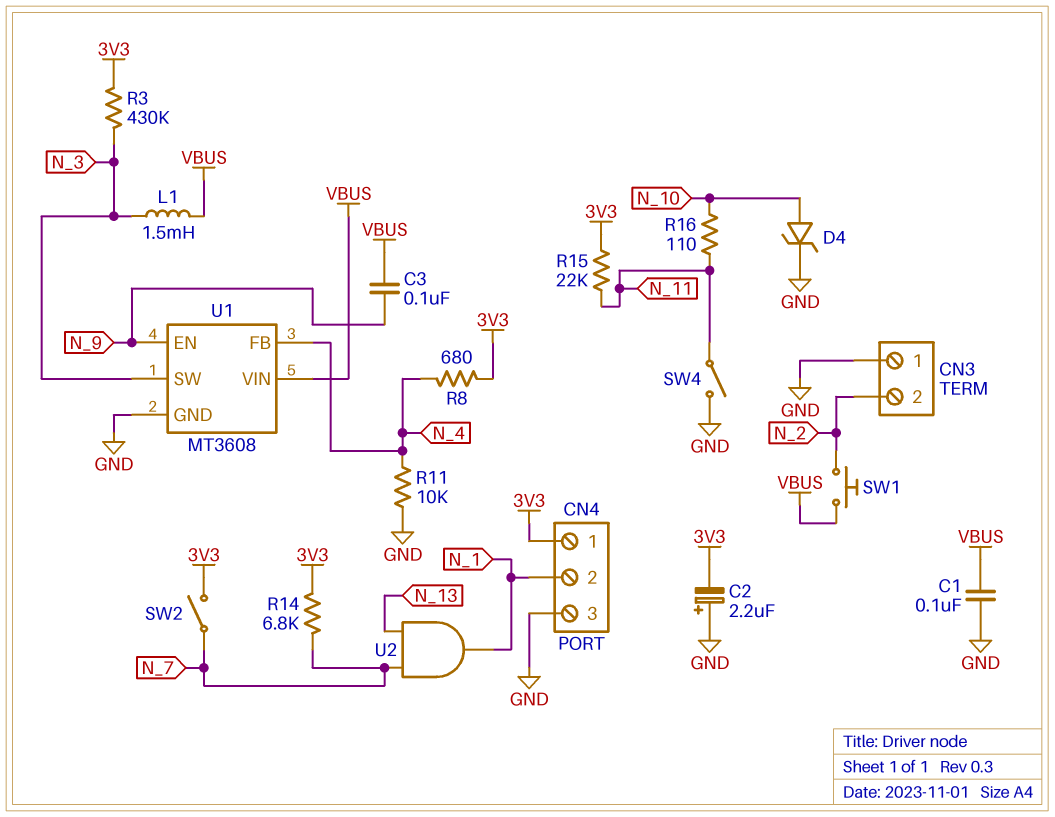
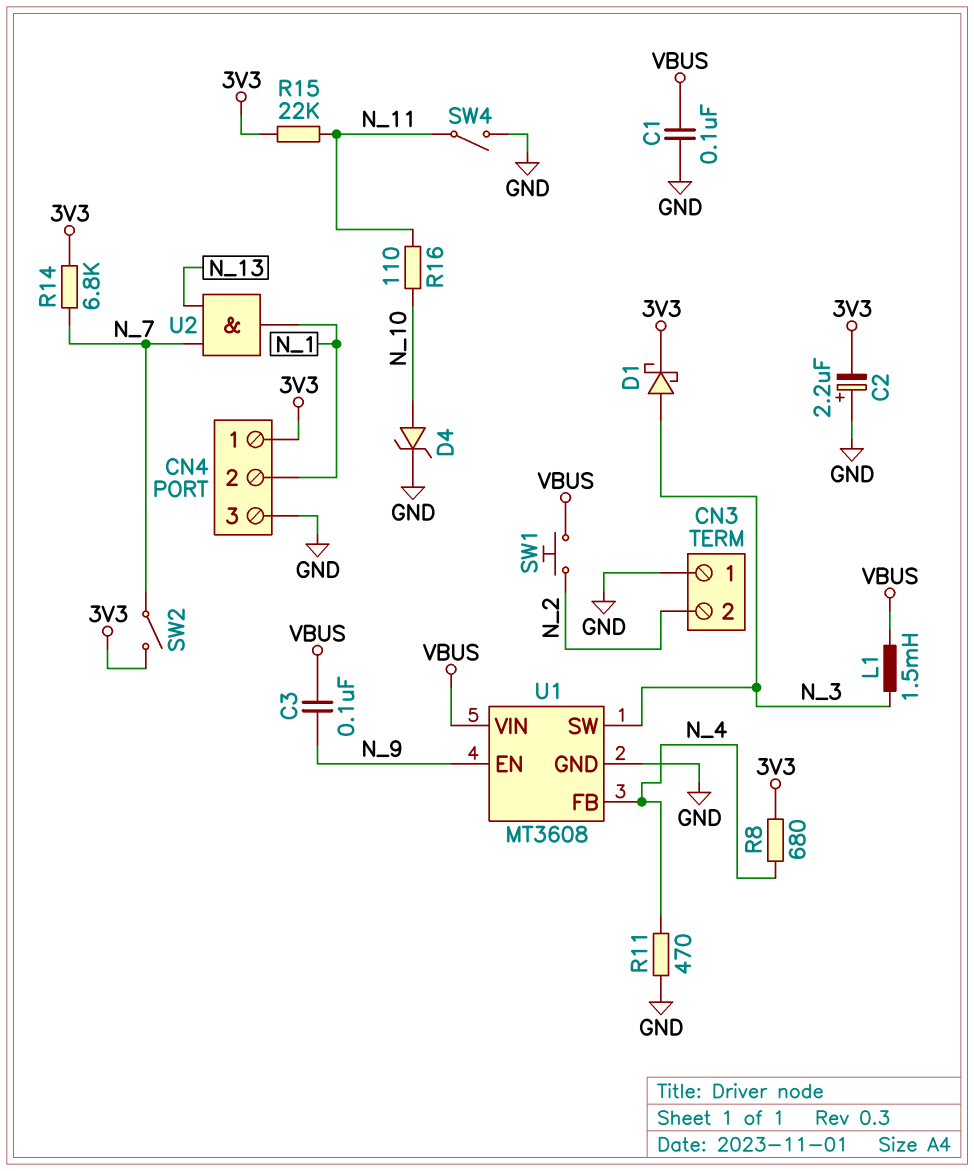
D1: none -> schottky (A N_3, K 3V3)
R3: 430k (3V3, N_3) -> none
R11: 10k (GND, N_4) -> 470 (GND, N_4)

